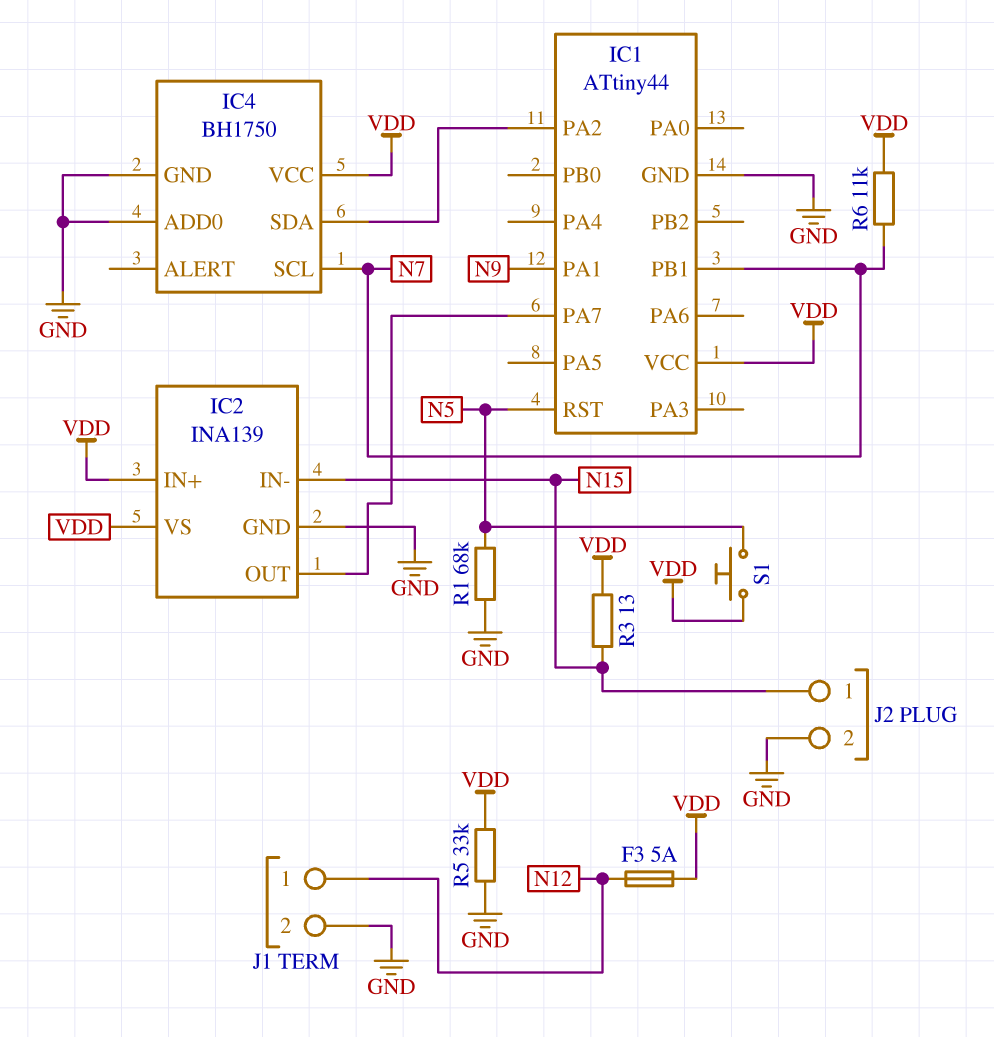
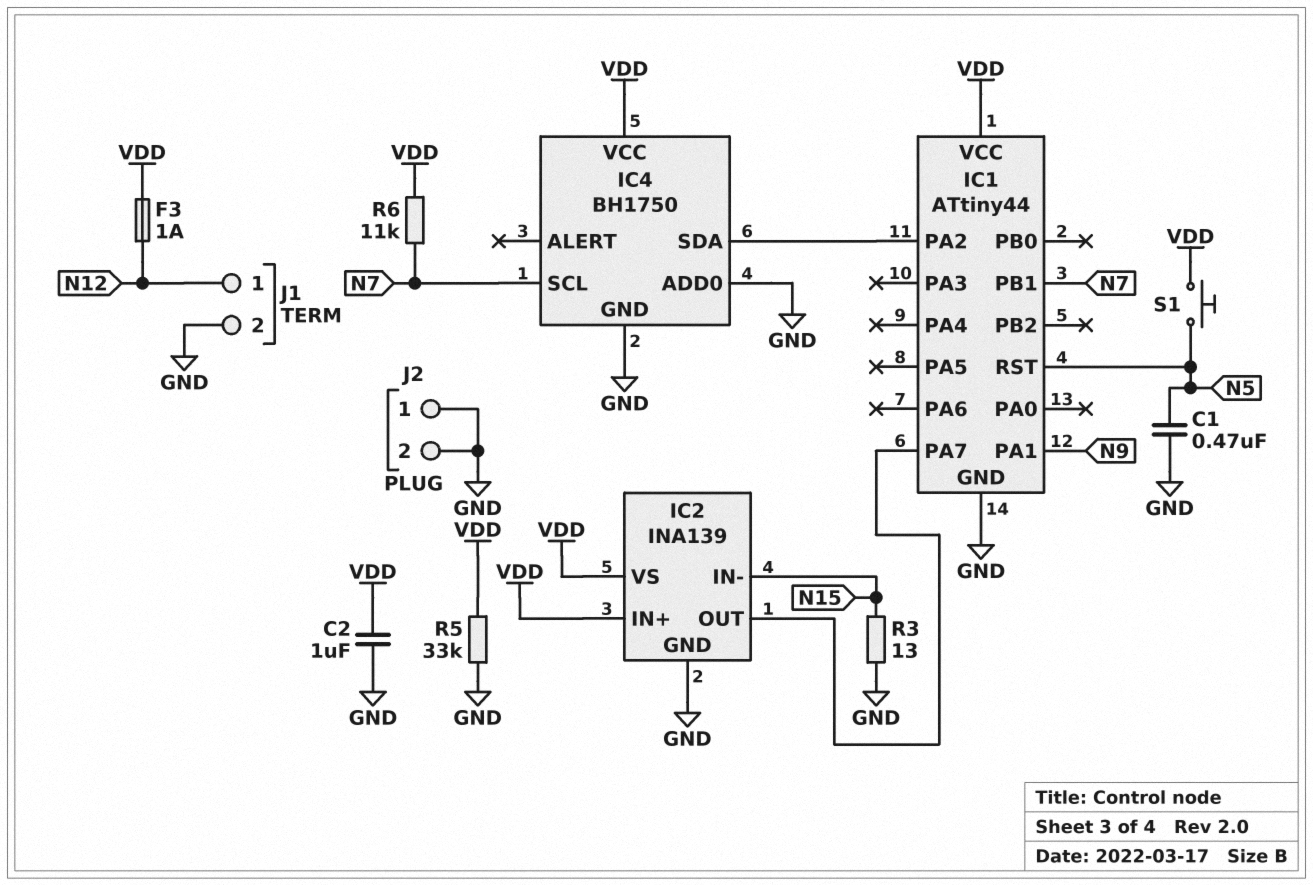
C1: none -> 470nF (GND, N5)
C2: none -> 1uF (GND, VDD)
F3: 5A (N12, VDD) -> 1A (N12, VDD)
J2 pin 1: N15 -> GND
R1: 68k (GND, N5) -> none
R3: 13 (N15, VDD) -> 13 (GND, N15)

